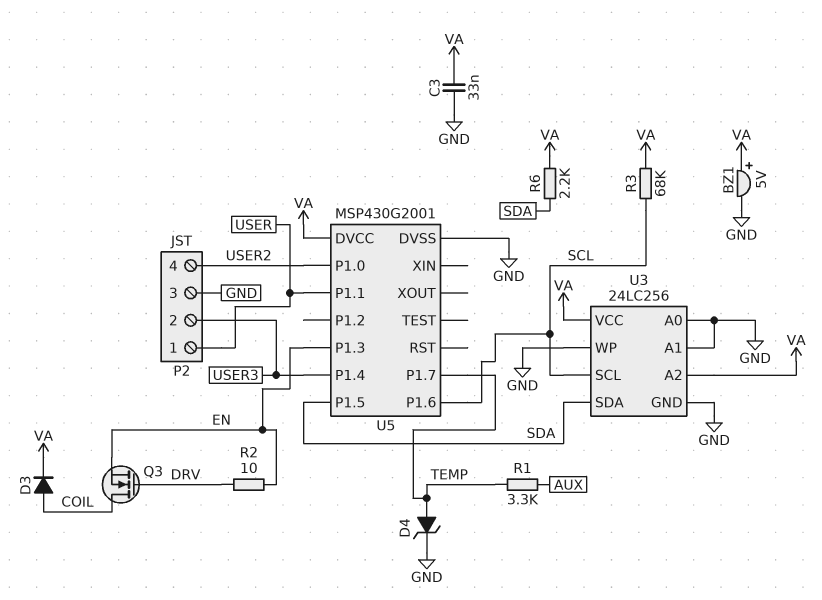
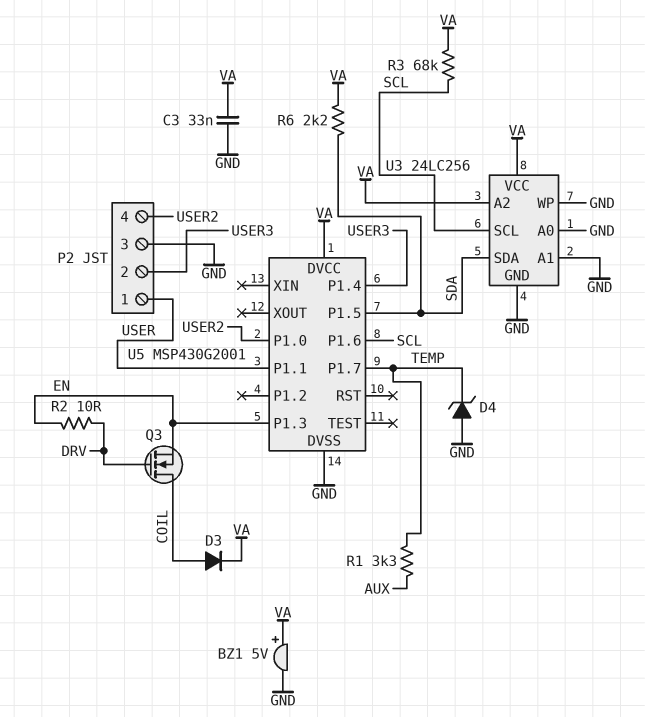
D4: zener (A TEMP, K GND) -> zener (A GND, K TEMP)

